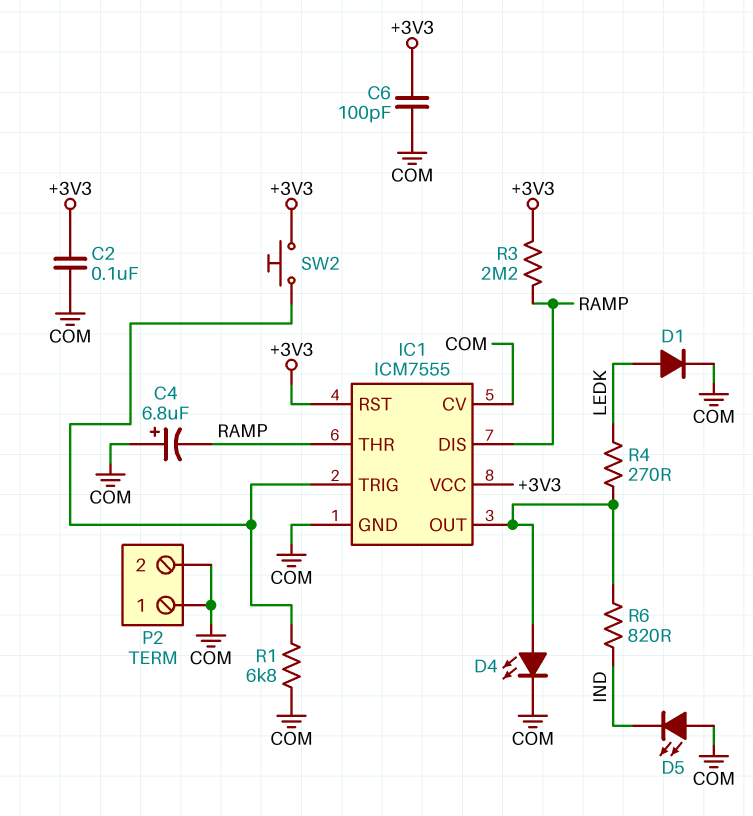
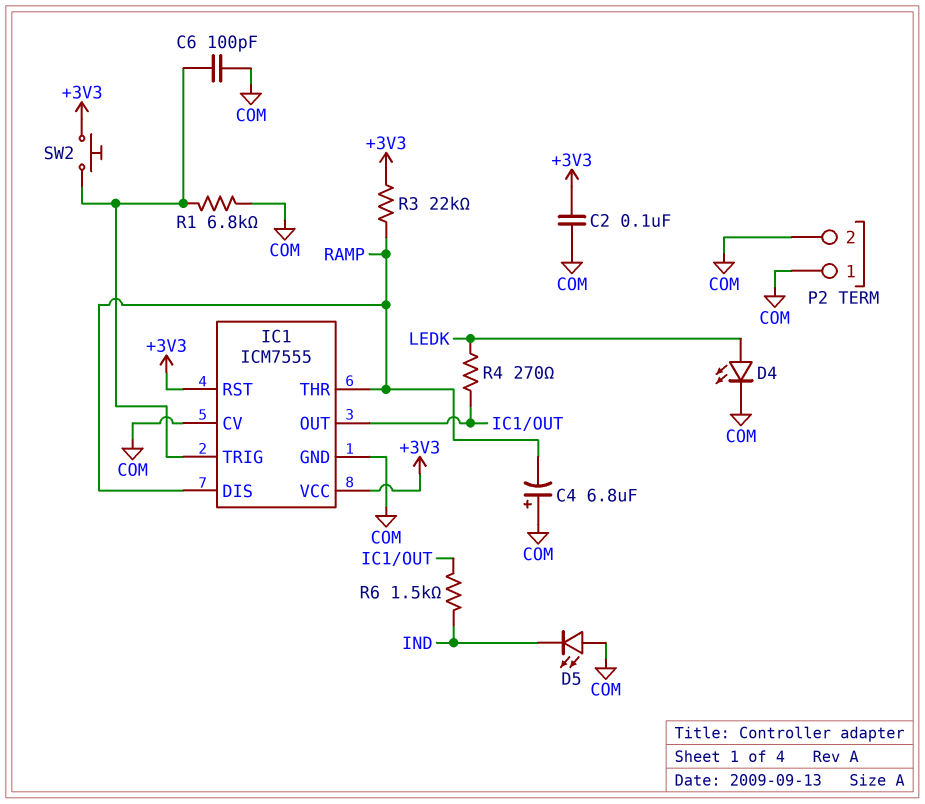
C6: 100pF (+3V3, COM) -> 100pF (COM, IC1/TRIG)
D1: diode (A LEDK, K COM) -> none
D4: LED (A IC1/OUT, K COM) -> LED (A LEDK, K COM)
R3: 2.2M (+3V3, RAMP) -> 22k (+3V3, RAMP)
R6: 820 (IC1/OUT, IND) -> 1.5k (IC1/OUT, IND)

